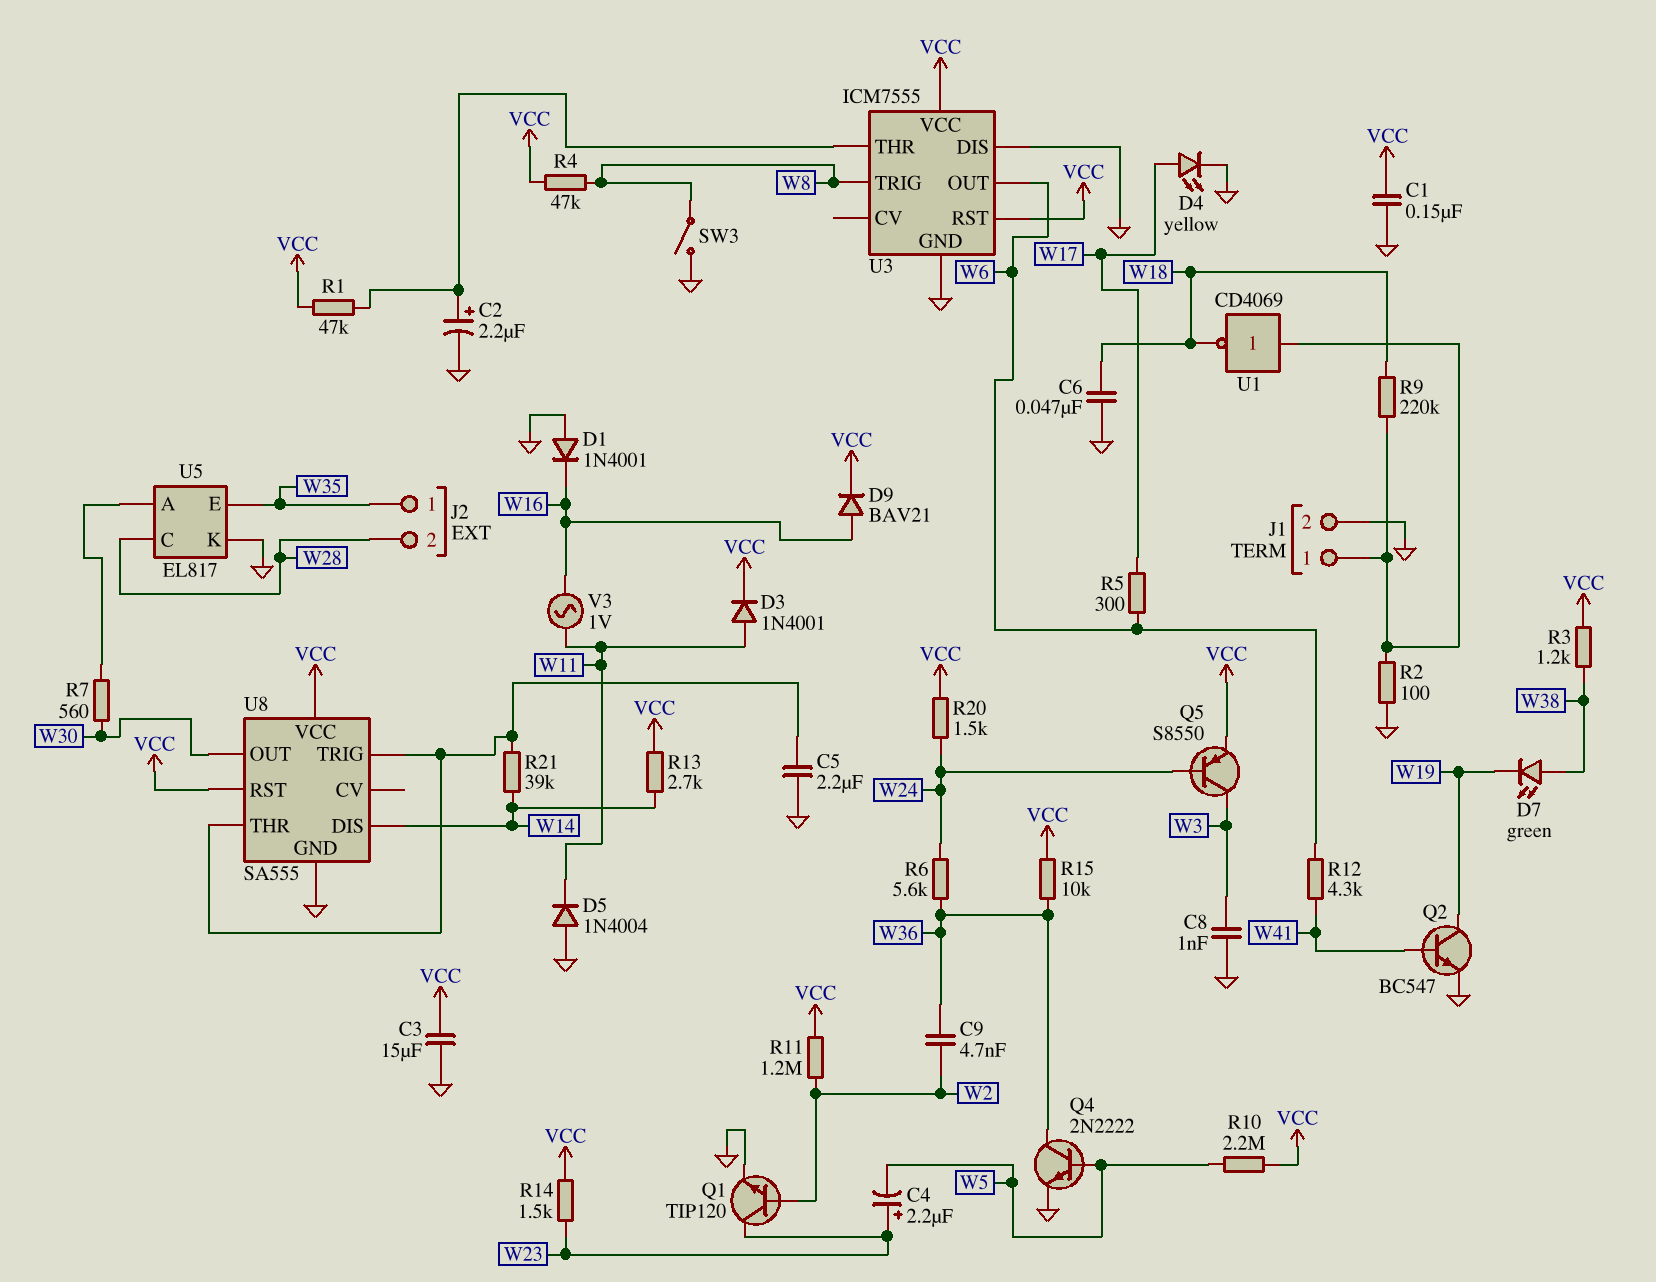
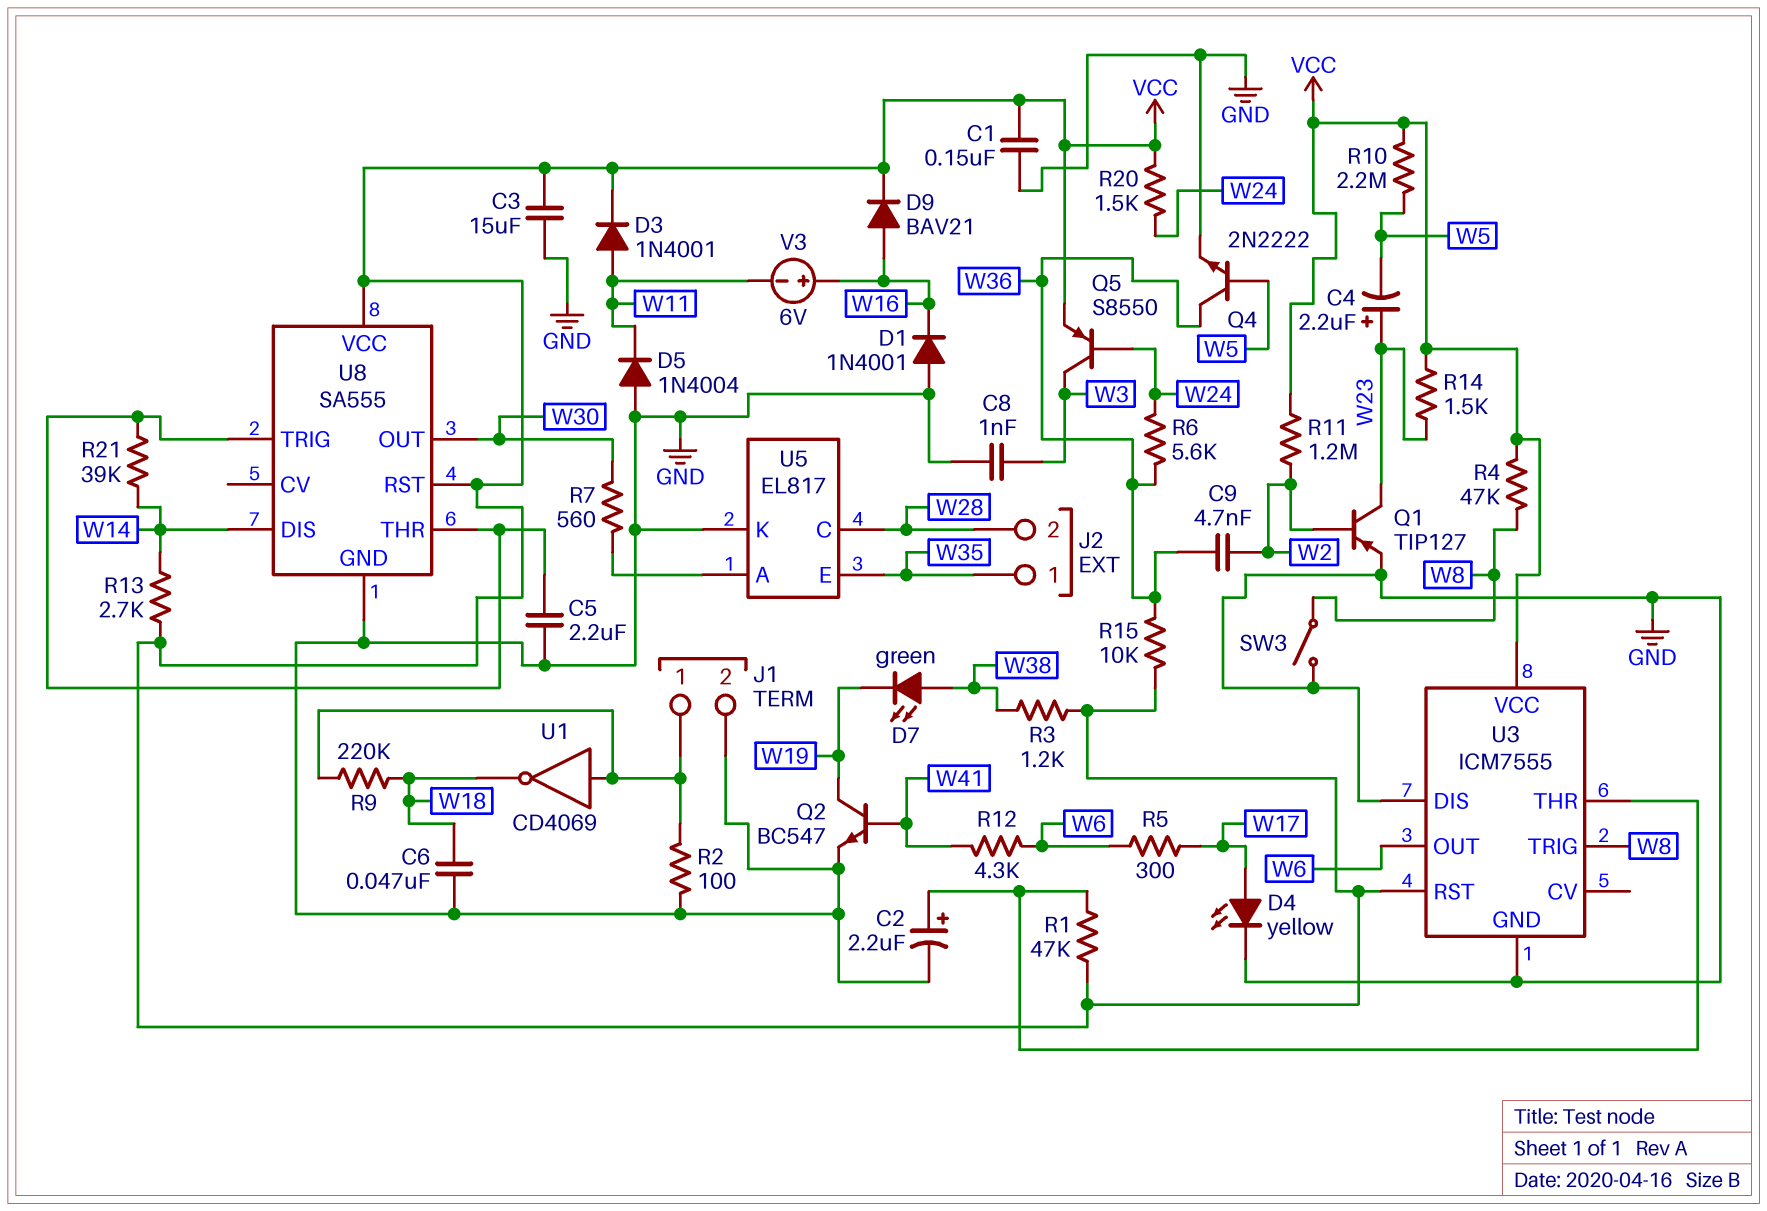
Q1: NPN TIP120 (B W2, C W23, E GND) -> PNP TIP127 (B W2, C W23, E GND)
V3: AC 1V (W11, W16) -> 6V (plus W16, minus W11)

